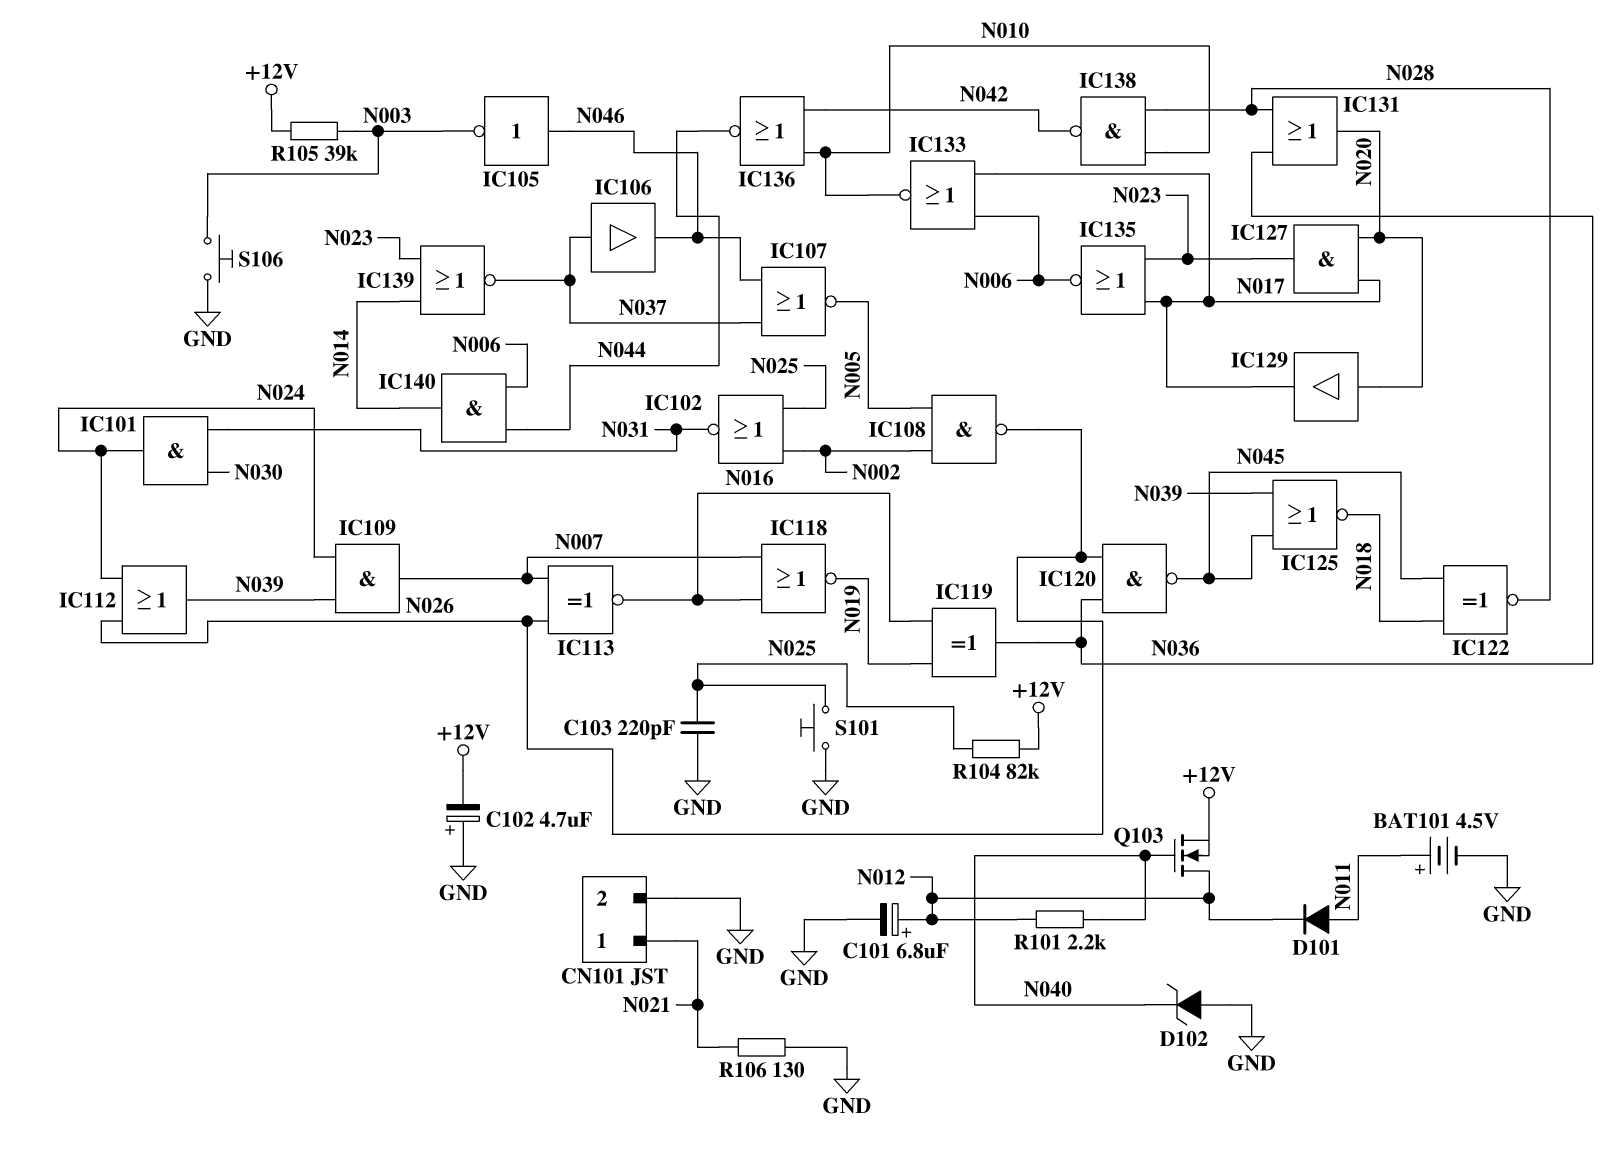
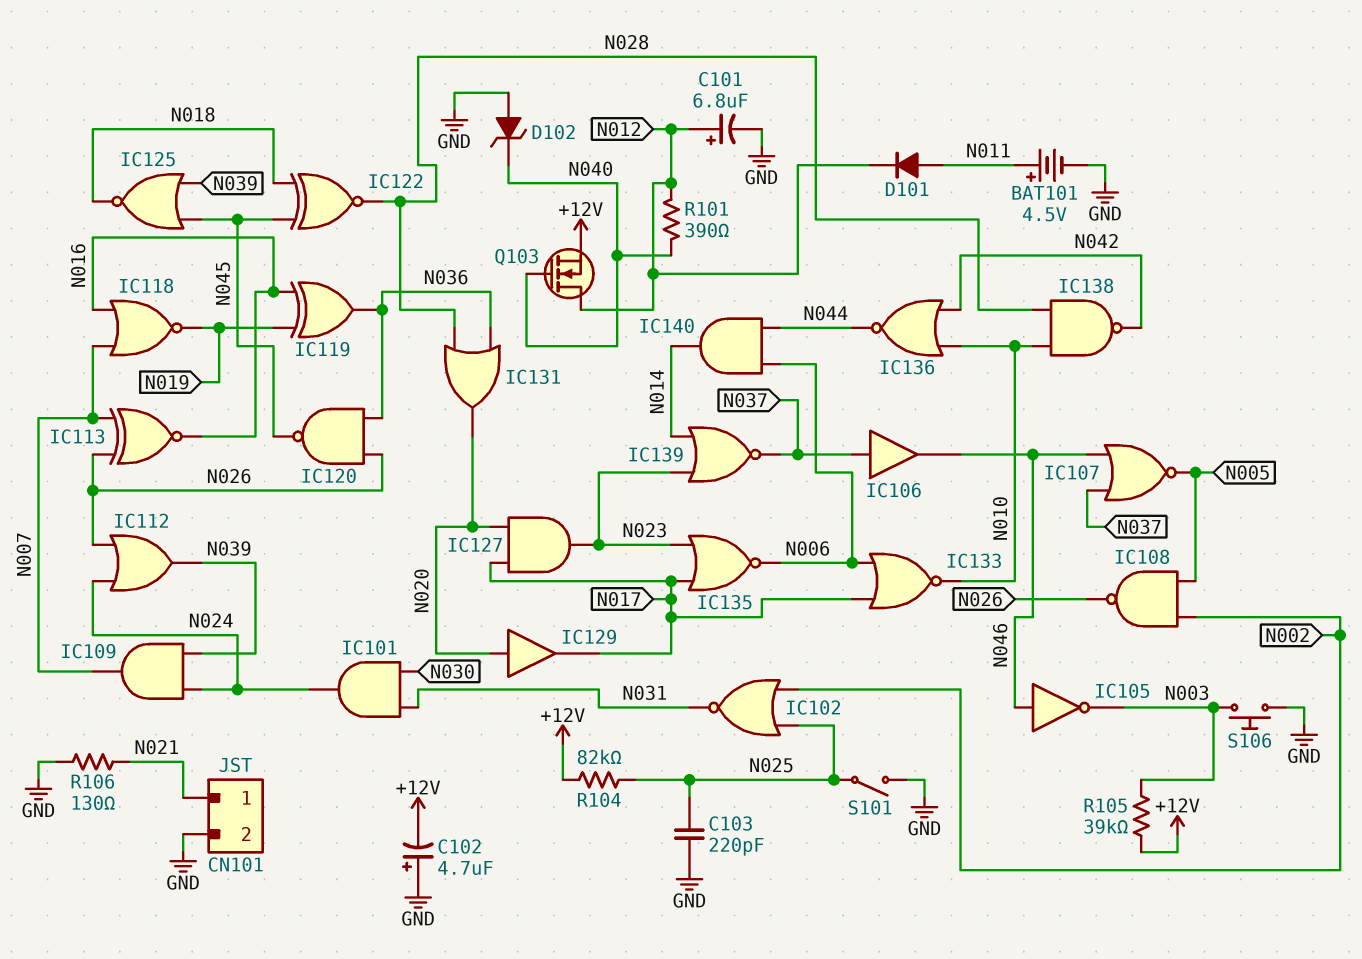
R101: 2.2k (N012, N040) -> 390 (N012, N040)
S101: button (GND, N025) -> switch (GND, N025)

